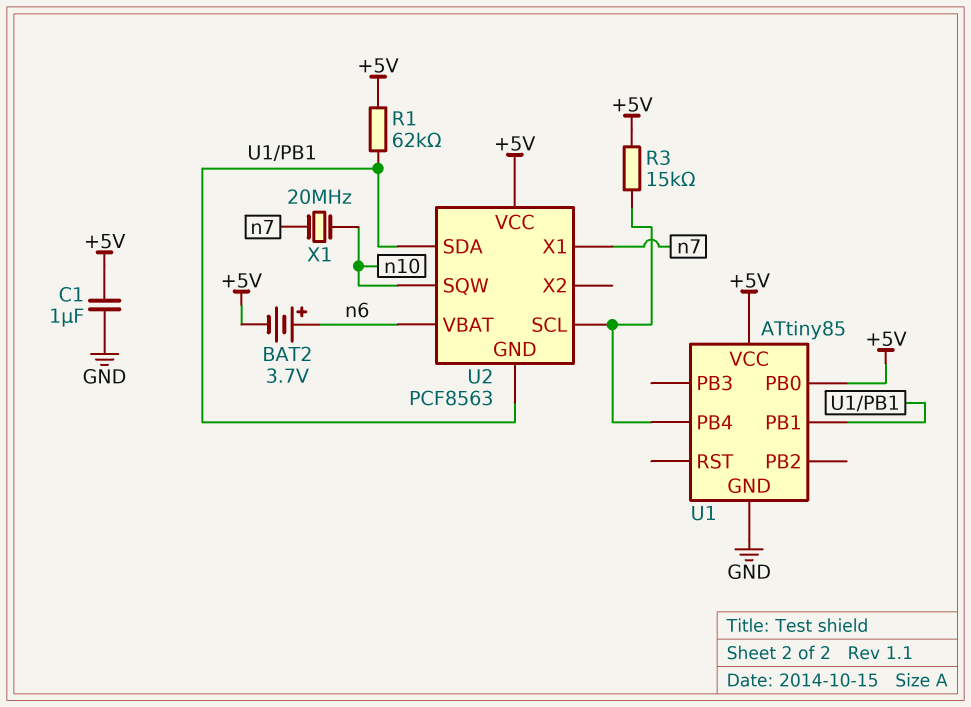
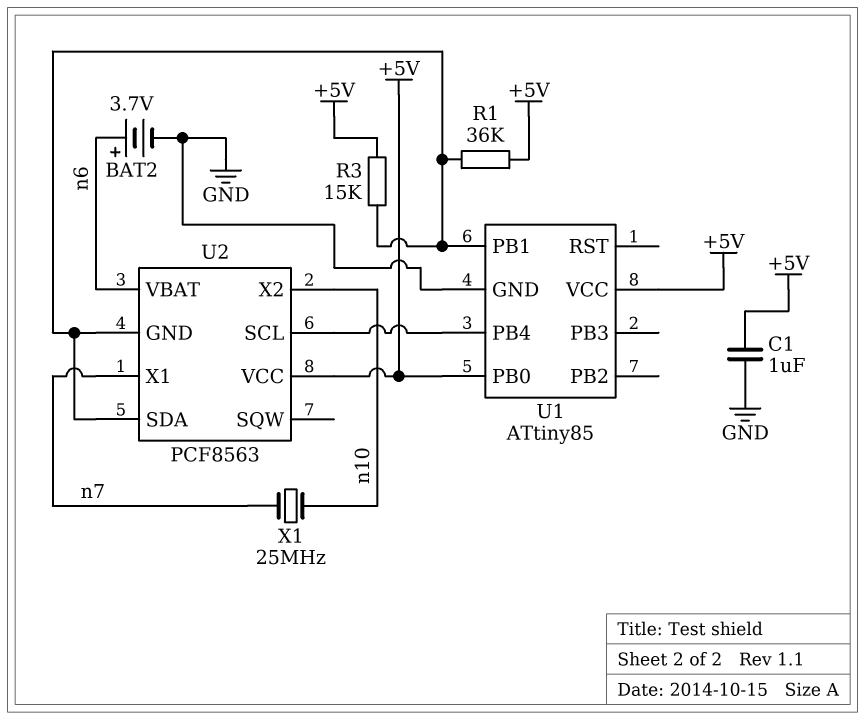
BAT2: 3.7V (plus n6, minus +5V) -> 3.7V (plus n6, minus GND)
R1: 62k (+5V, U1/PB1) -> 36k (+5V, U1/PB1)
R3: 15k (+5V, U1/PB4) -> 15k (+5V, U1/PB1)
U2 pin SQW: n10 -> none
U2 pin X2: none -> n10
X1: 20MHz (n7, n10) -> 25MHz (n7, n10)

